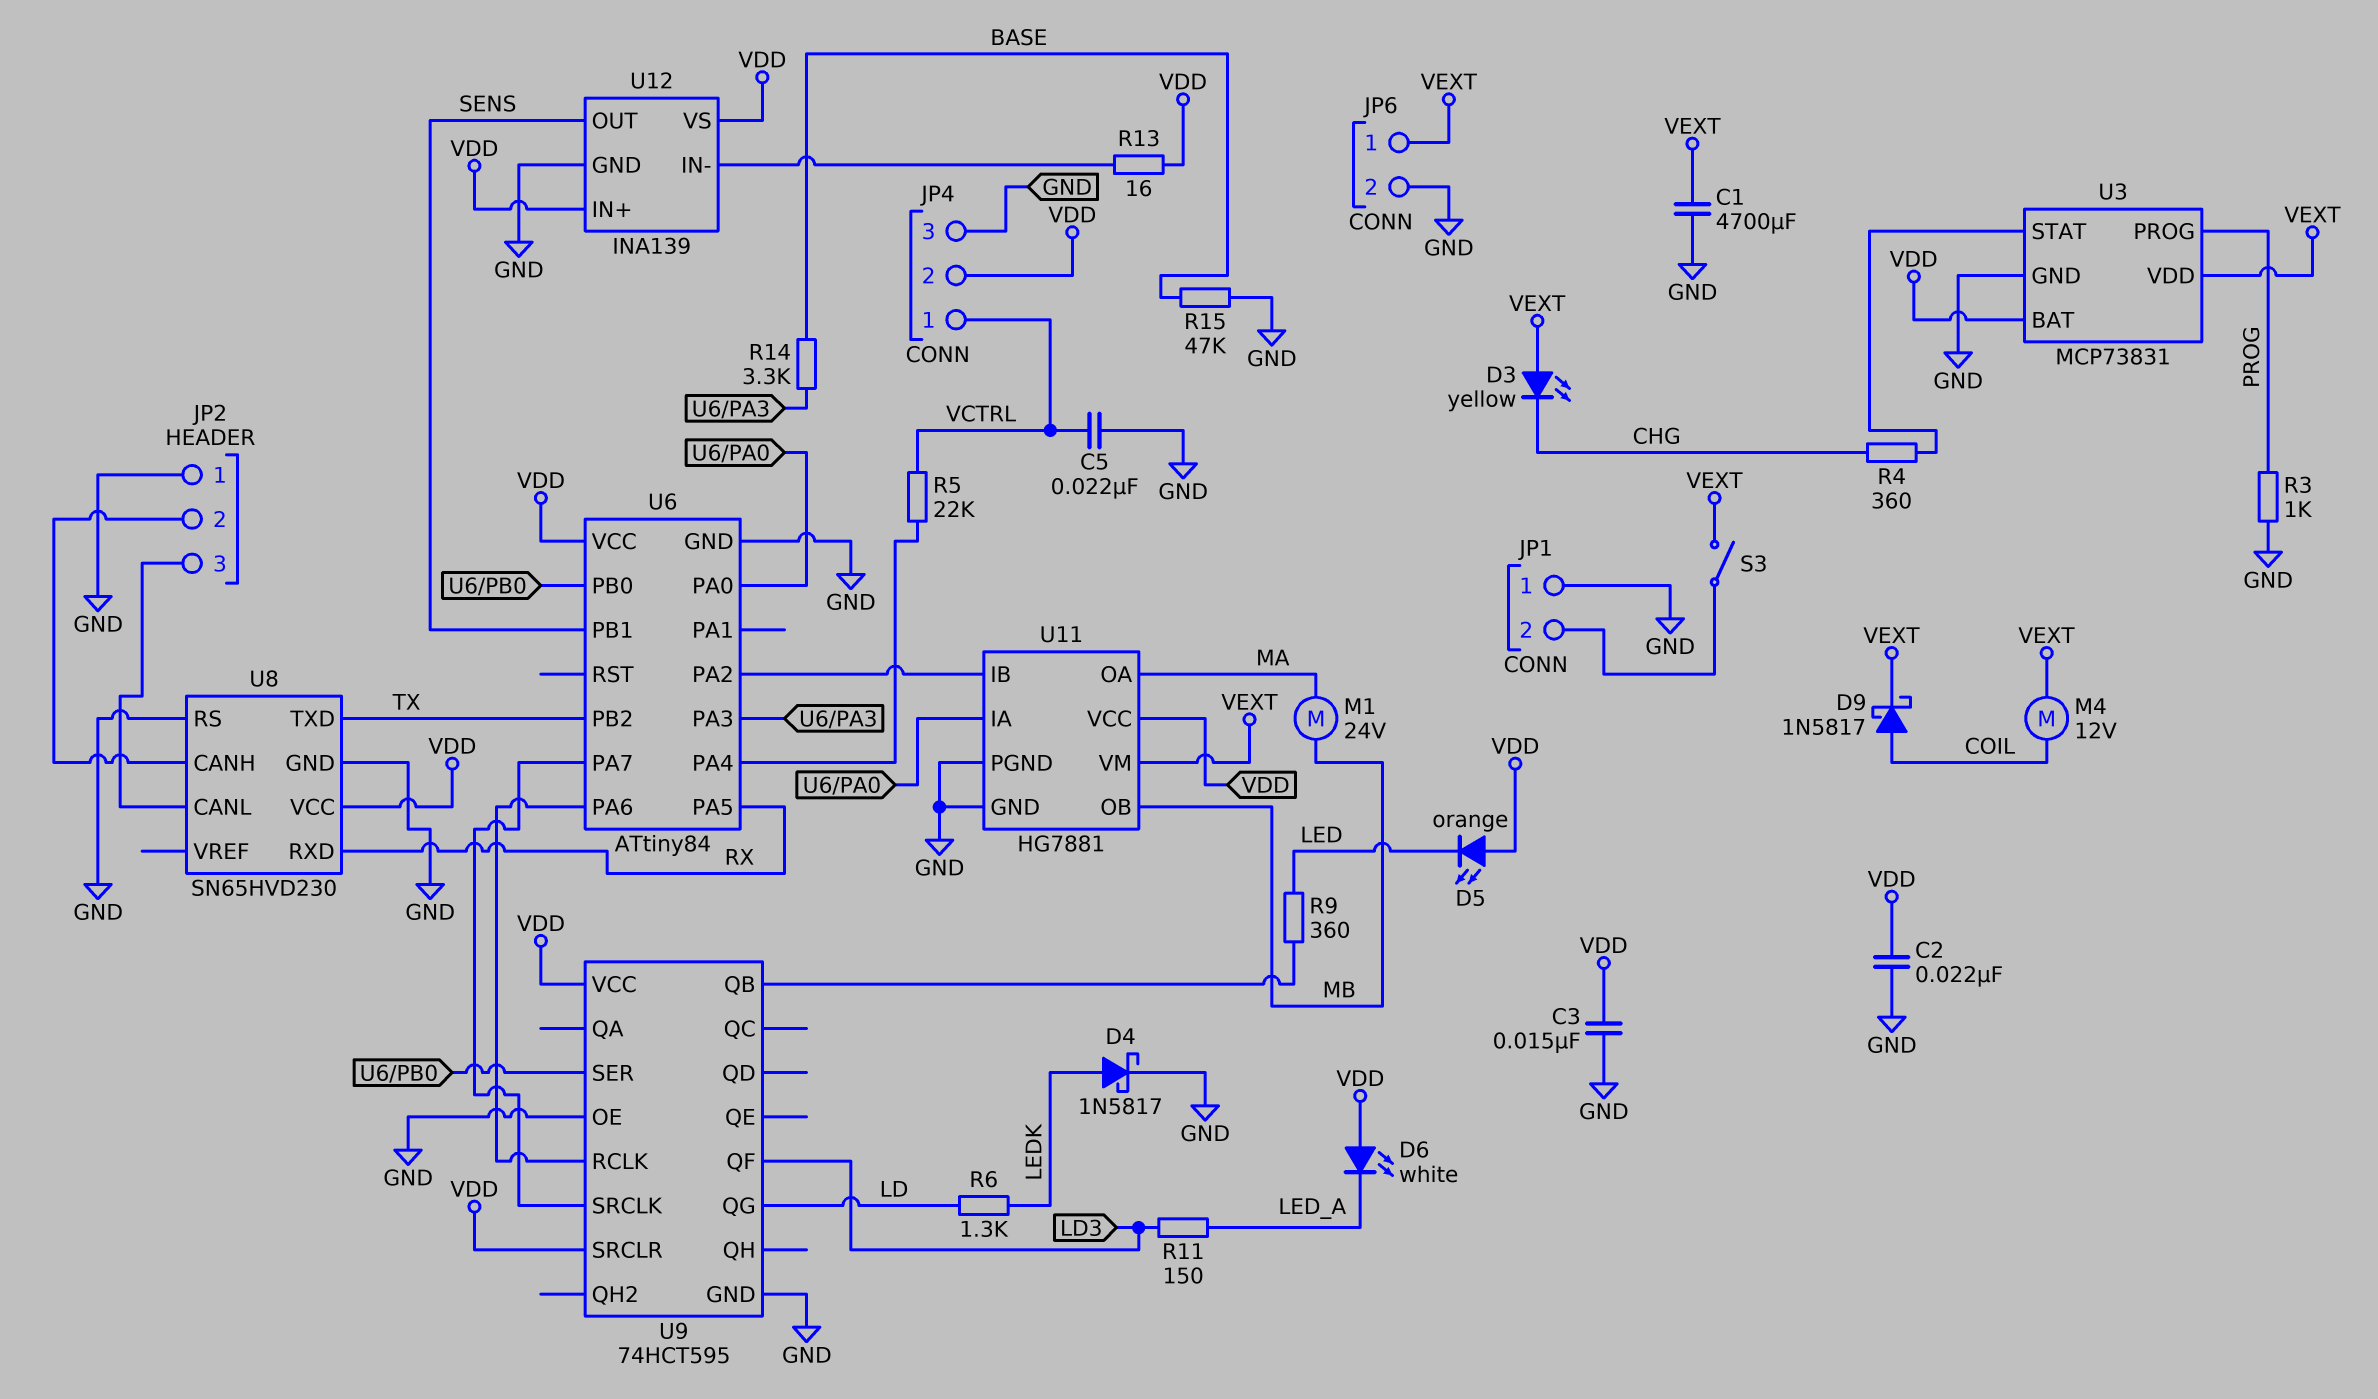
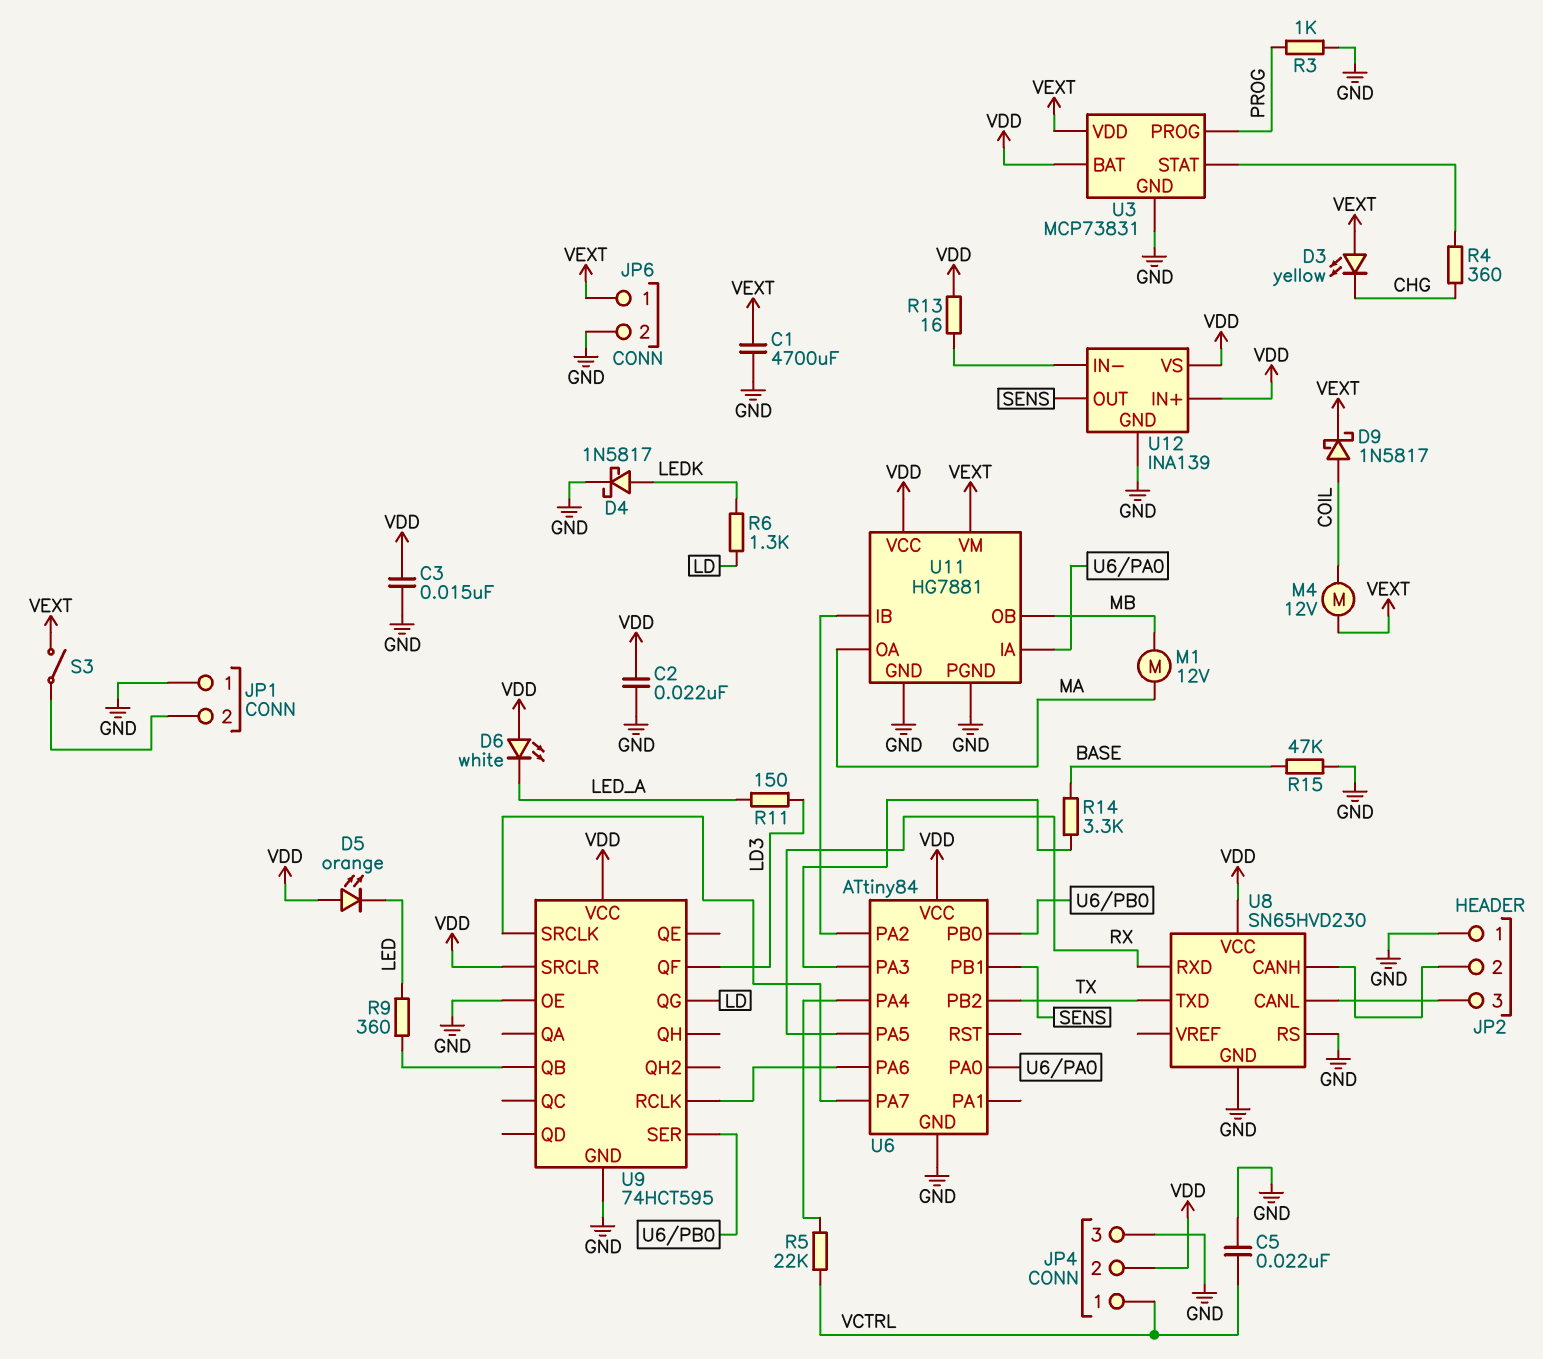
M1: motor 24V (MA, MB) -> motor 12V (MA, MB)

